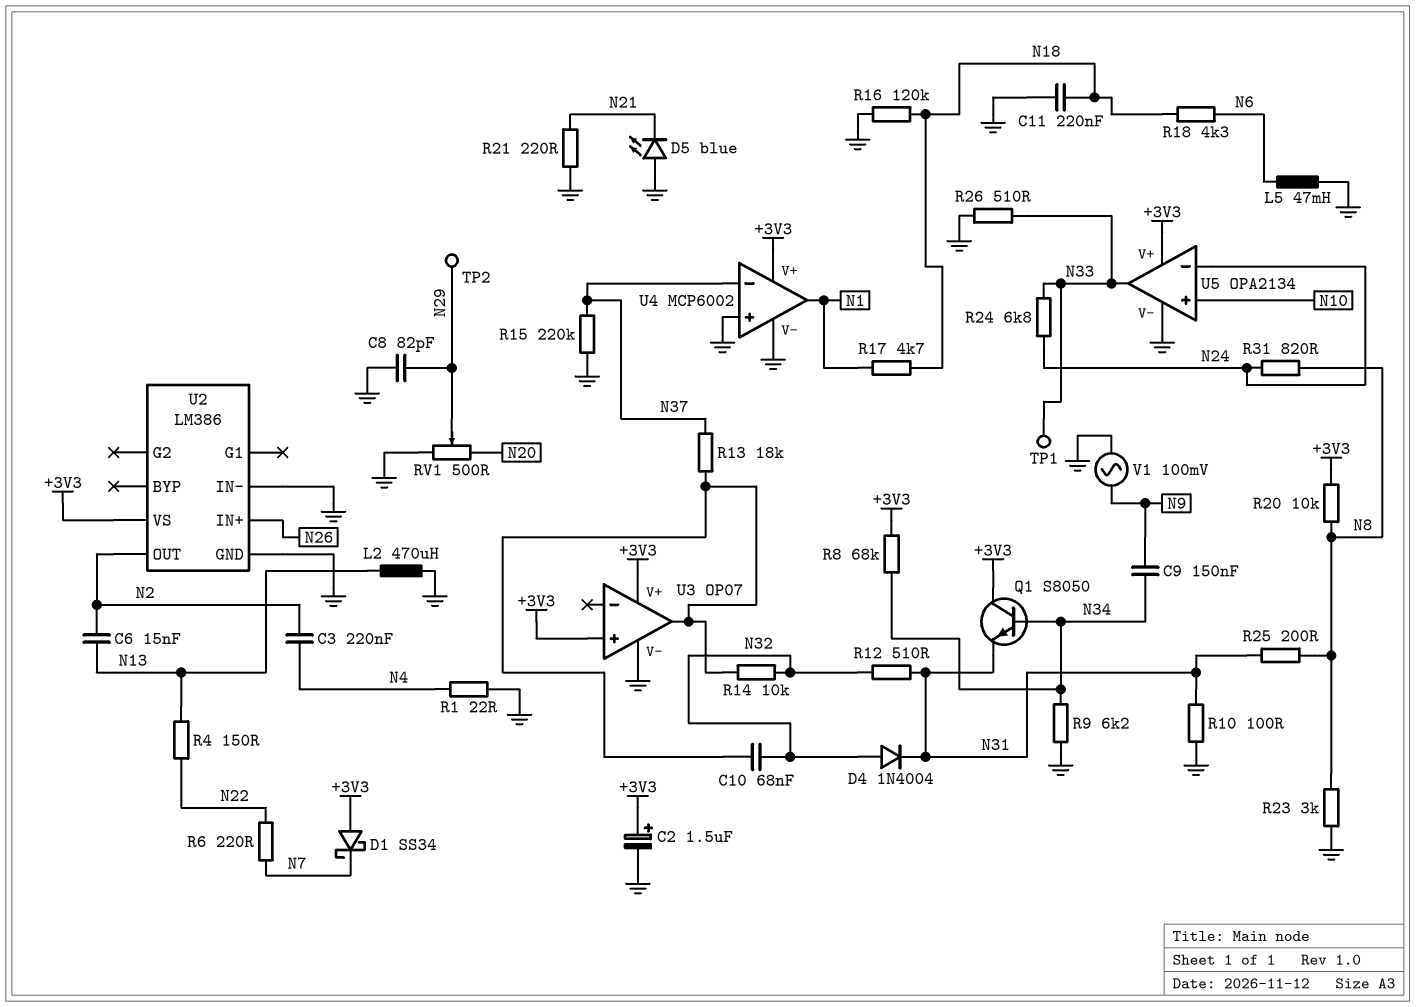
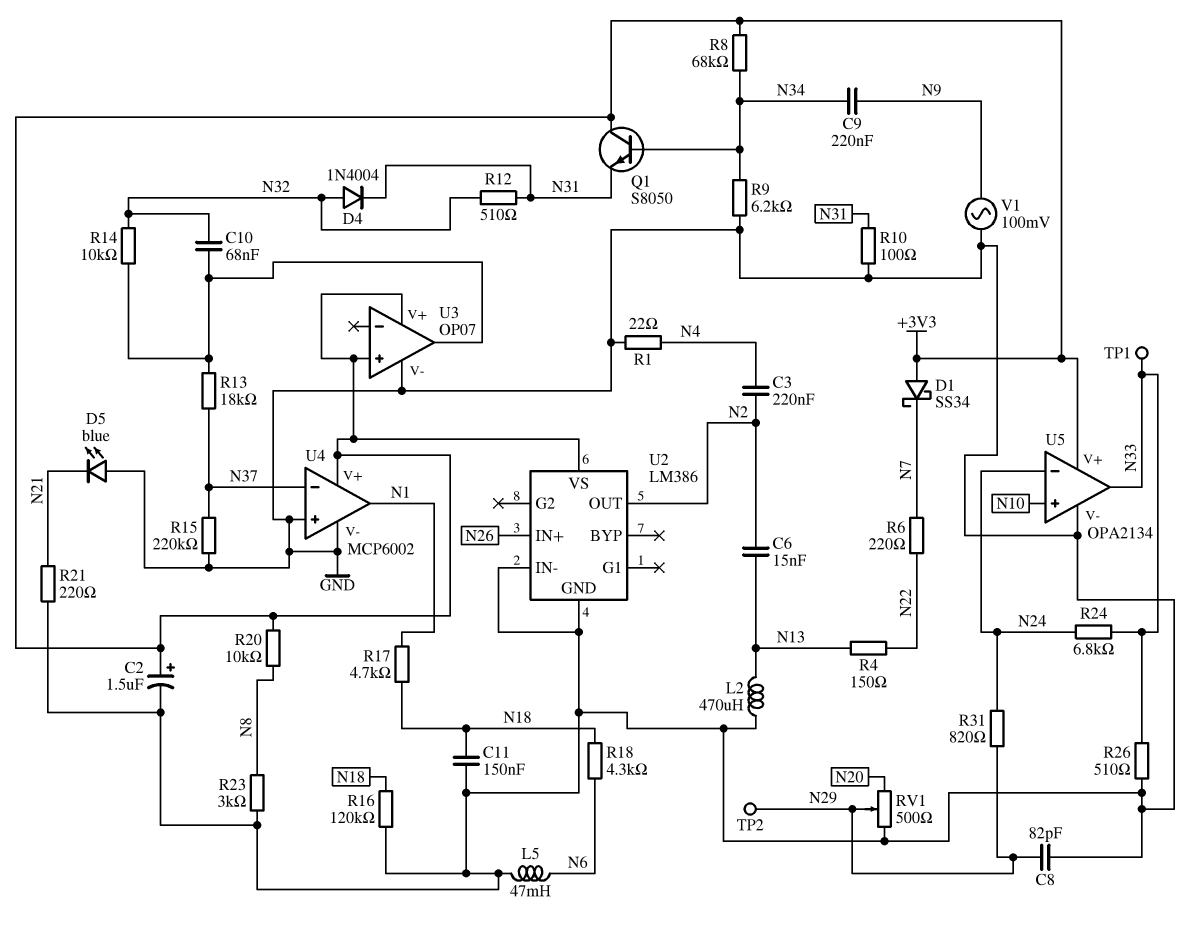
C9: 150nF (N9, N34) -> 220nF (N9, N34)
C11: 220nF (GND, N18) -> 150nF (GND, N18)
R25: 200 (N8, N31) -> none
R31: 820 (N8, N24) -> 820 (N24, N29)

